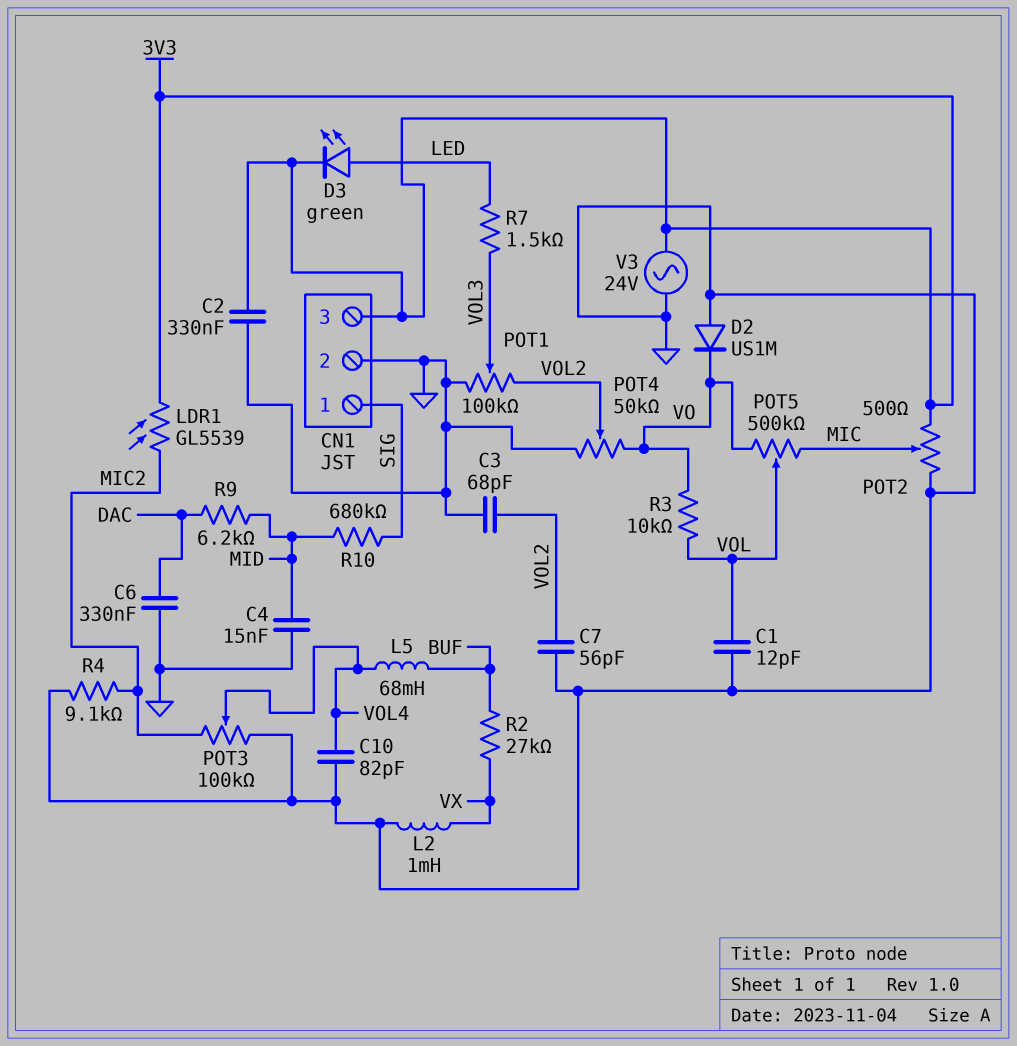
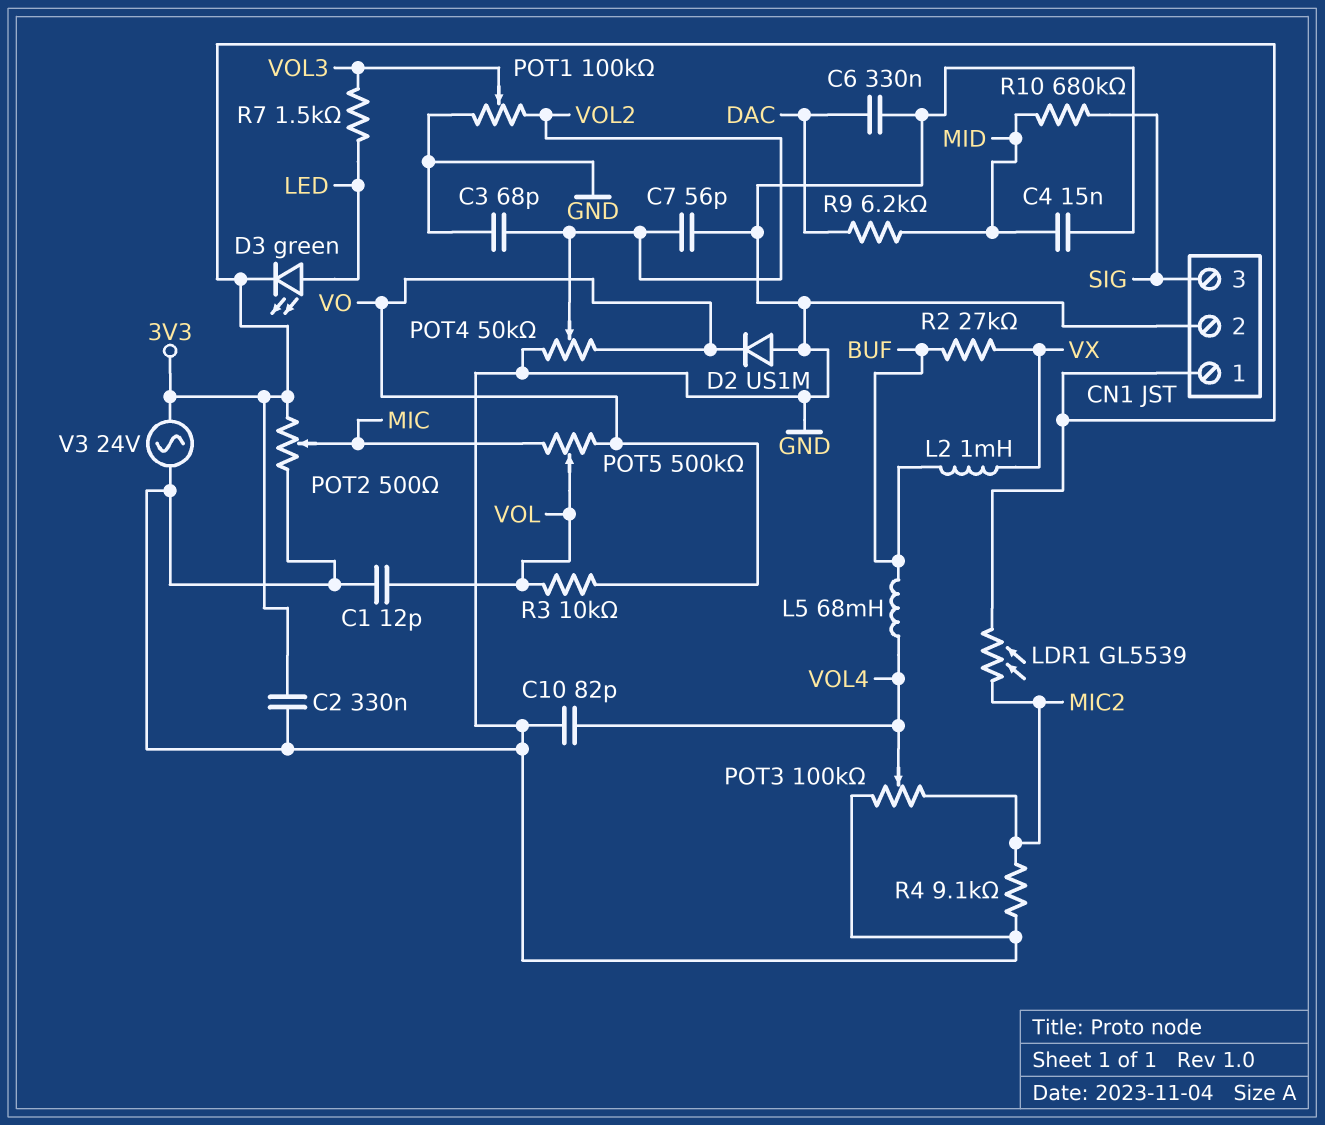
CN1 pin 1: SIG -> 3V3
CN1 pin 3: 3V3 -> SIG
L2: 1mH (GND, VX) -> 1mH (BUF, VX)

